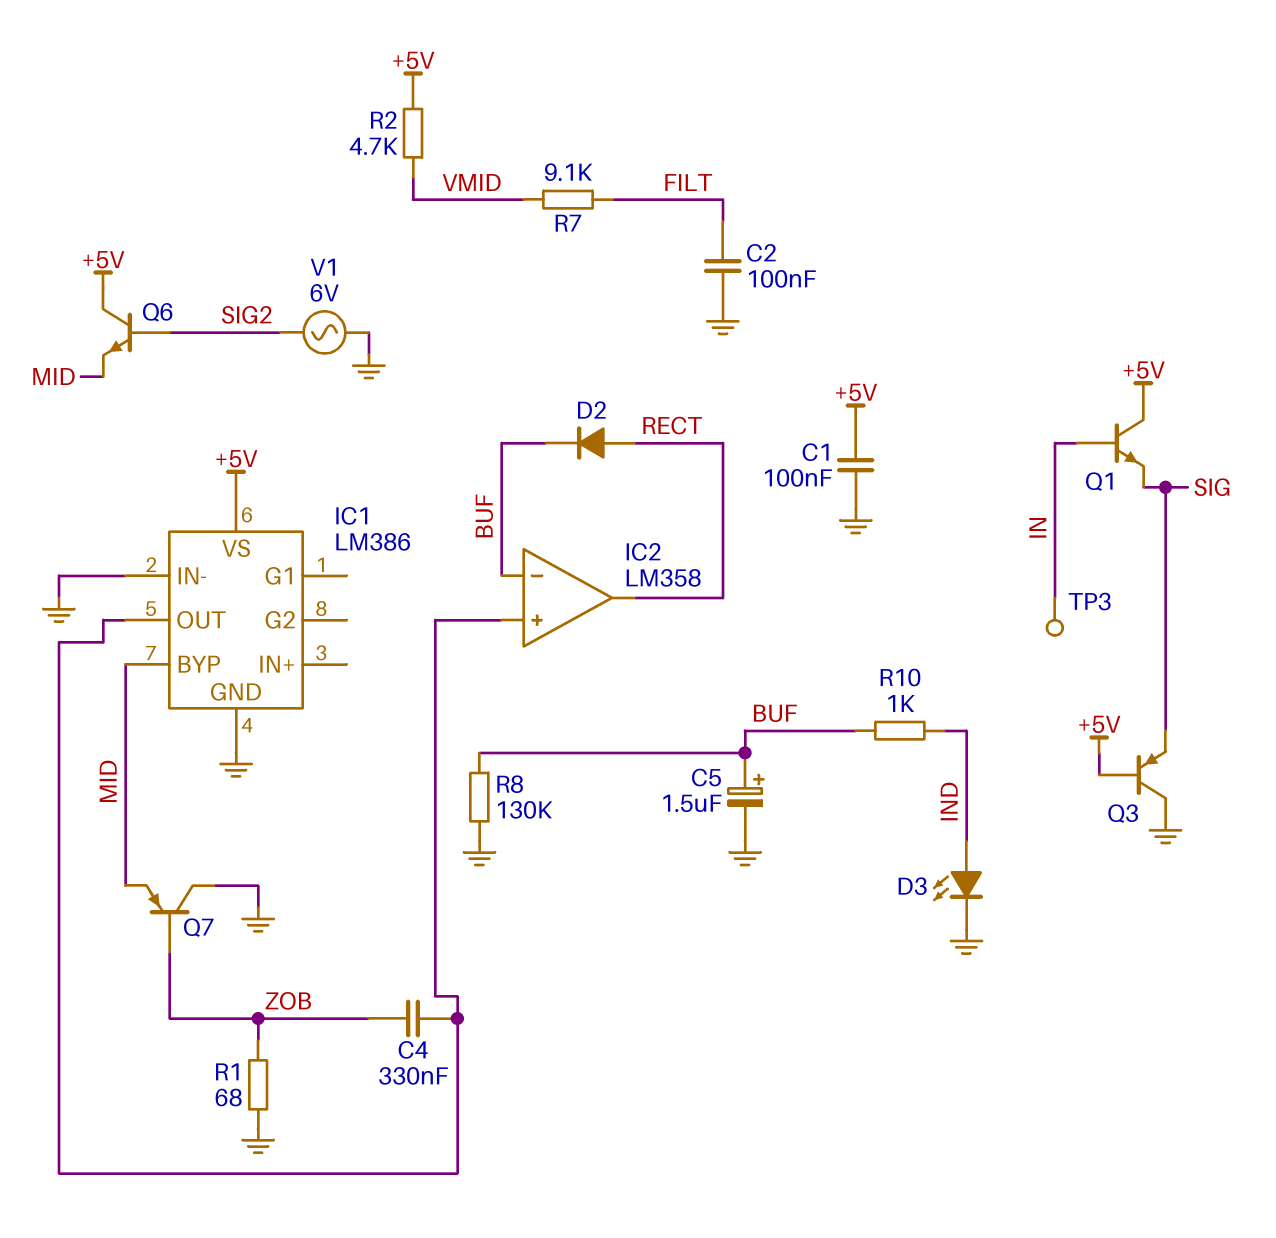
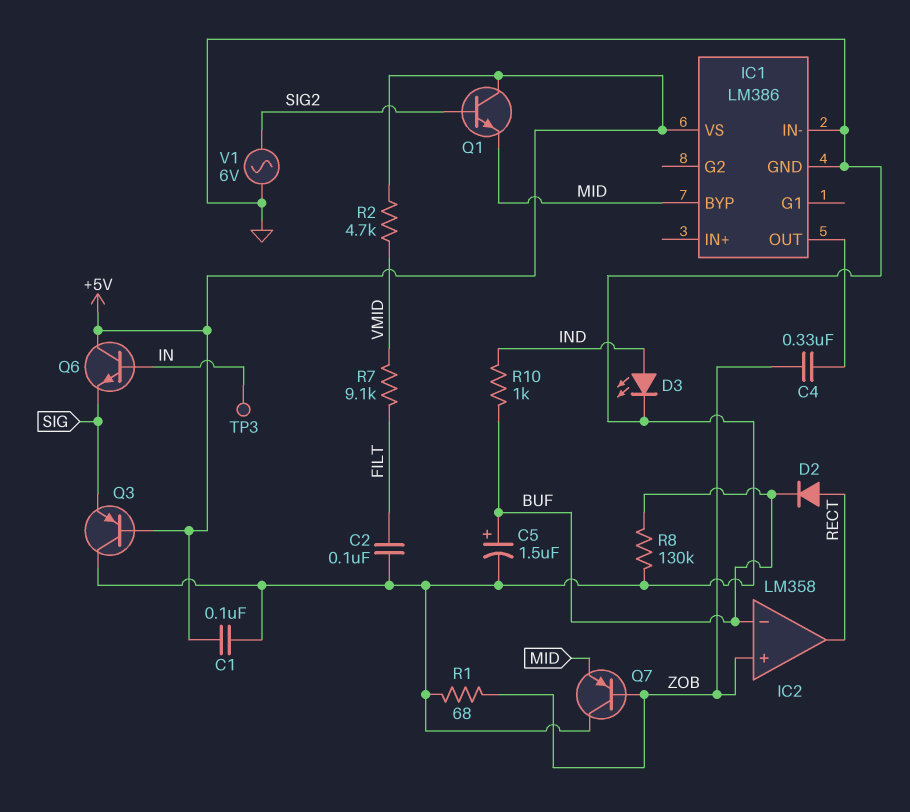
IC2 pin in+: IC1/OUT -> ZOB
Q1: NPN (B IN, C +5V, E SIG) -> NPN (B SIG2, C +5V, E MID)
Q6: NPN (B SIG2, C +5V, E MID) -> NPN (B IN, C +5V, E SIG)

